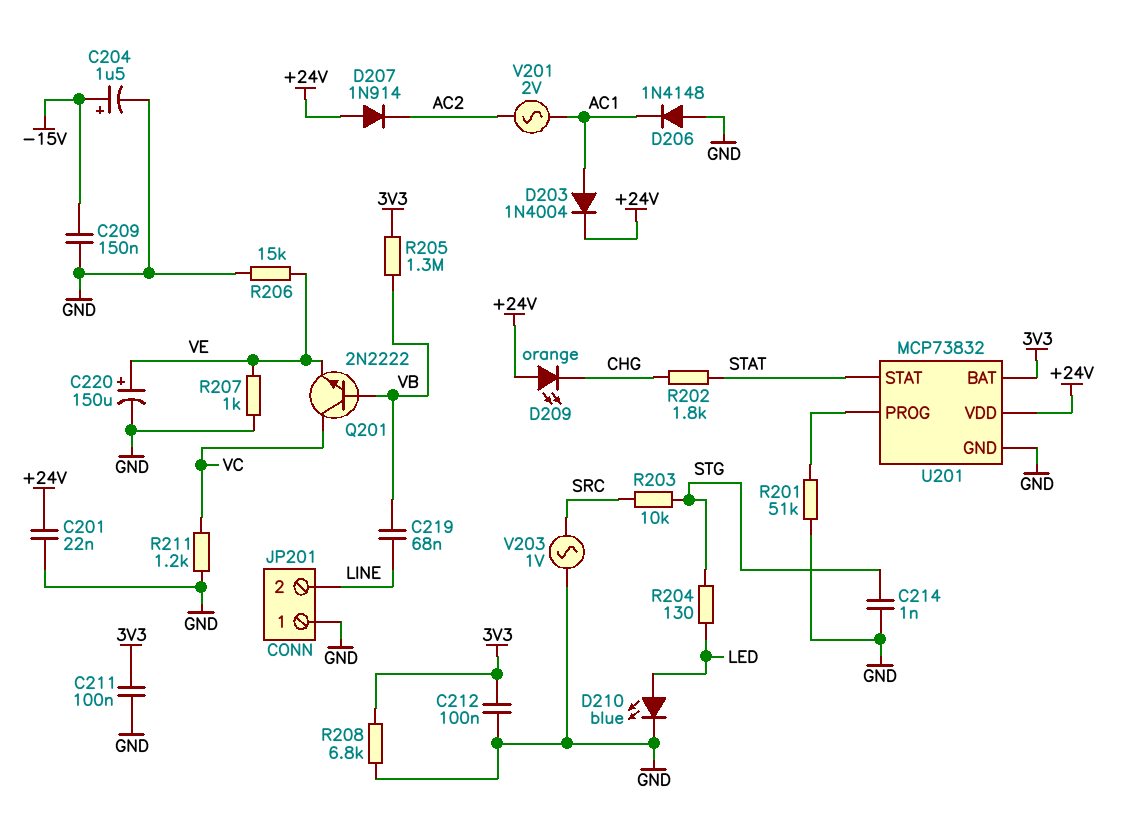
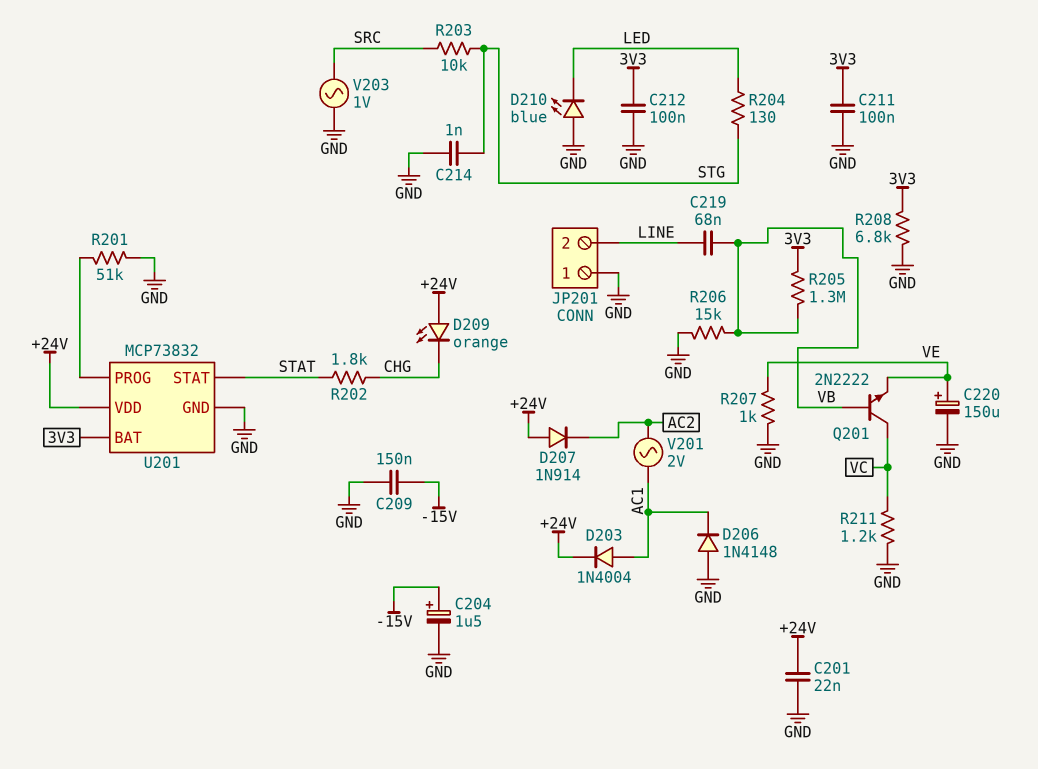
D210: LED blue (A LED, K GND) -> LED blue (A GND, K LED)
R206: 15k (GND, VE) -> 15k (GND, VB)

